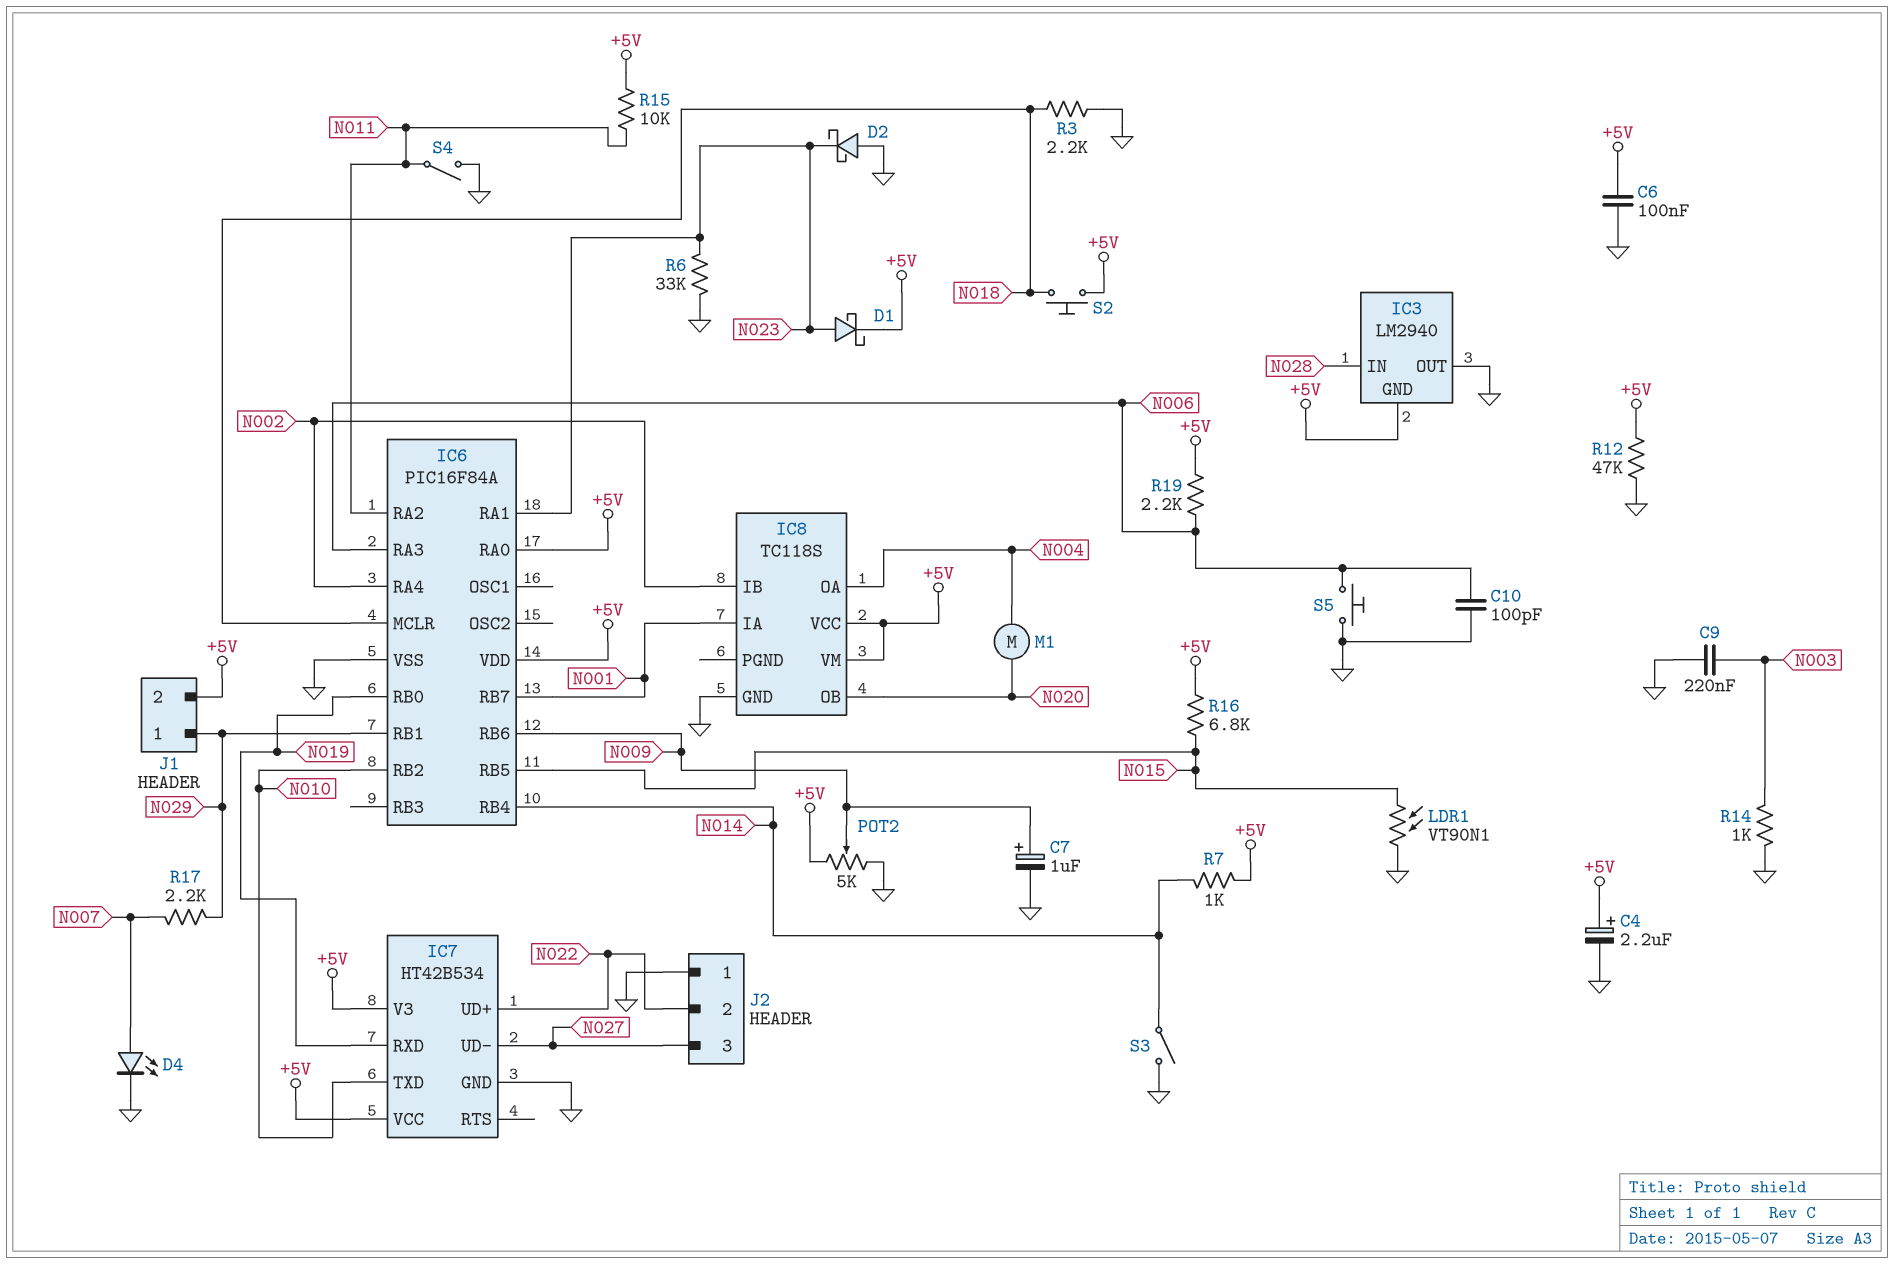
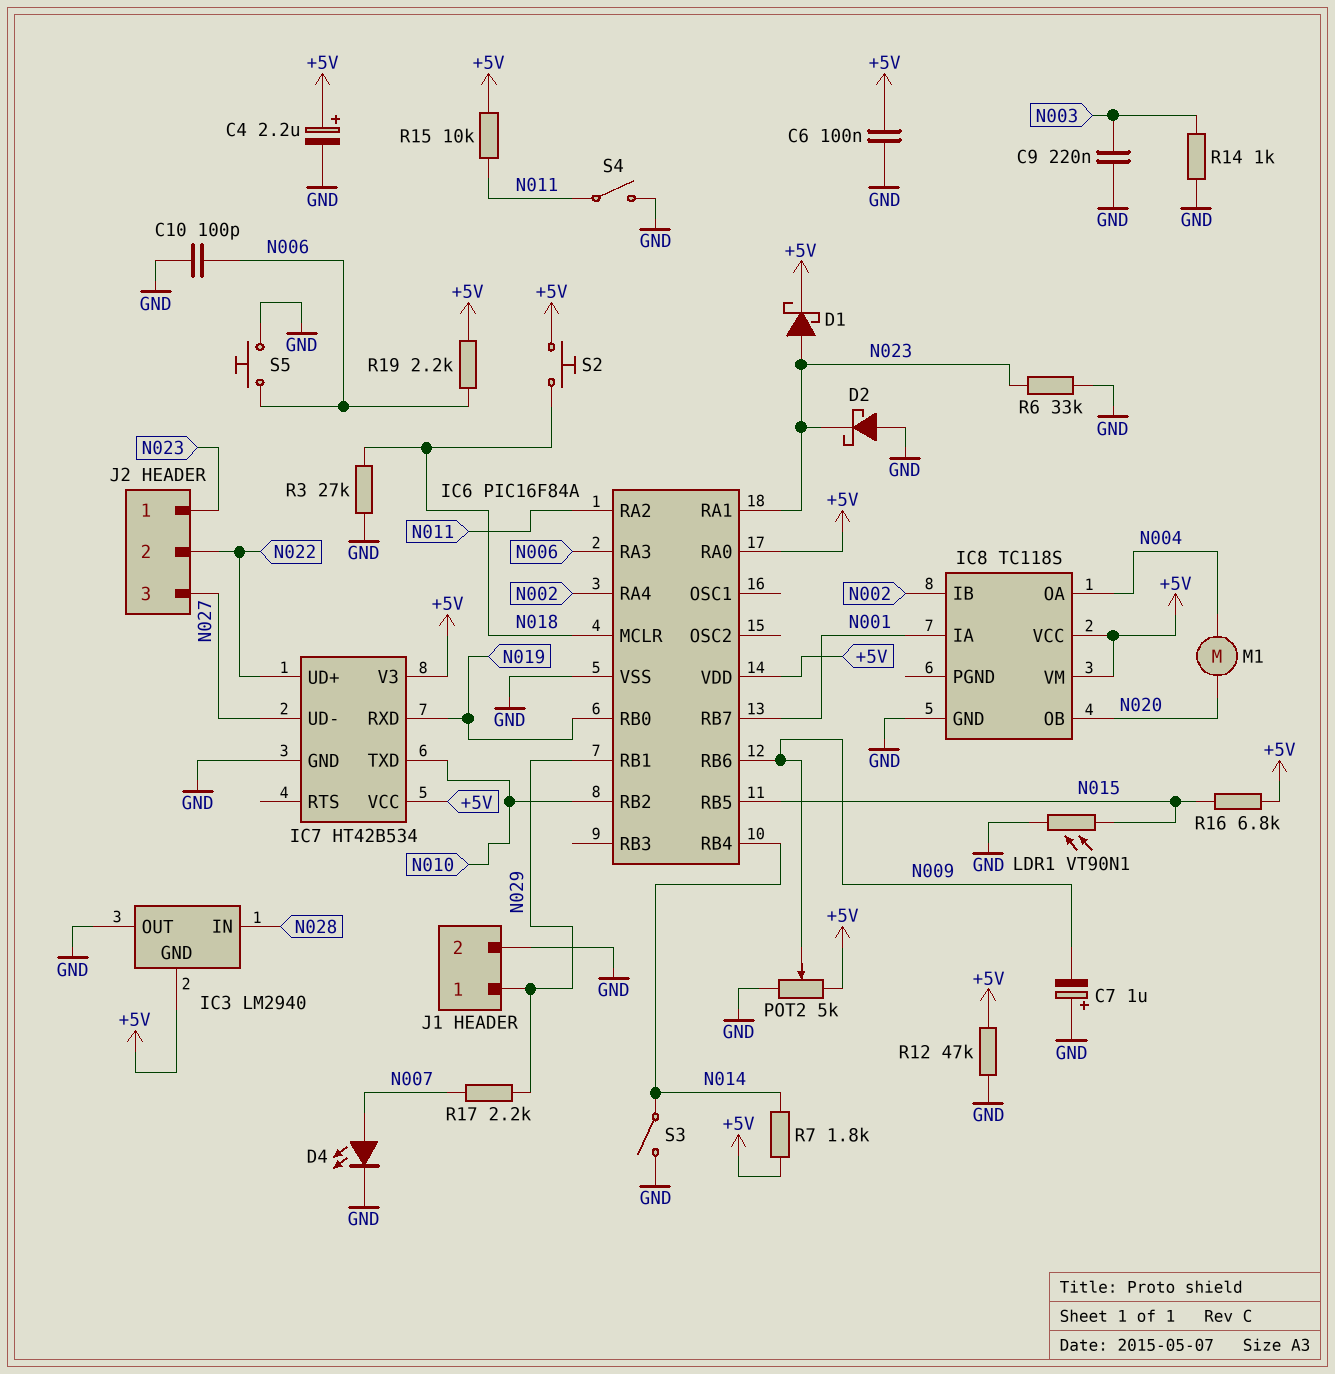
C7: 1uF (plus N009, minus GND) -> 1uF (plus GND, minus N009)
J1 pin 2: +5V -> GND
J2 pin 1: GND -> N023
R3: 2.2k (GND, N018) -> 27k (GND, N018)
R7: 1k (+5V, N014) -> 1.8k (+5V, N014)

